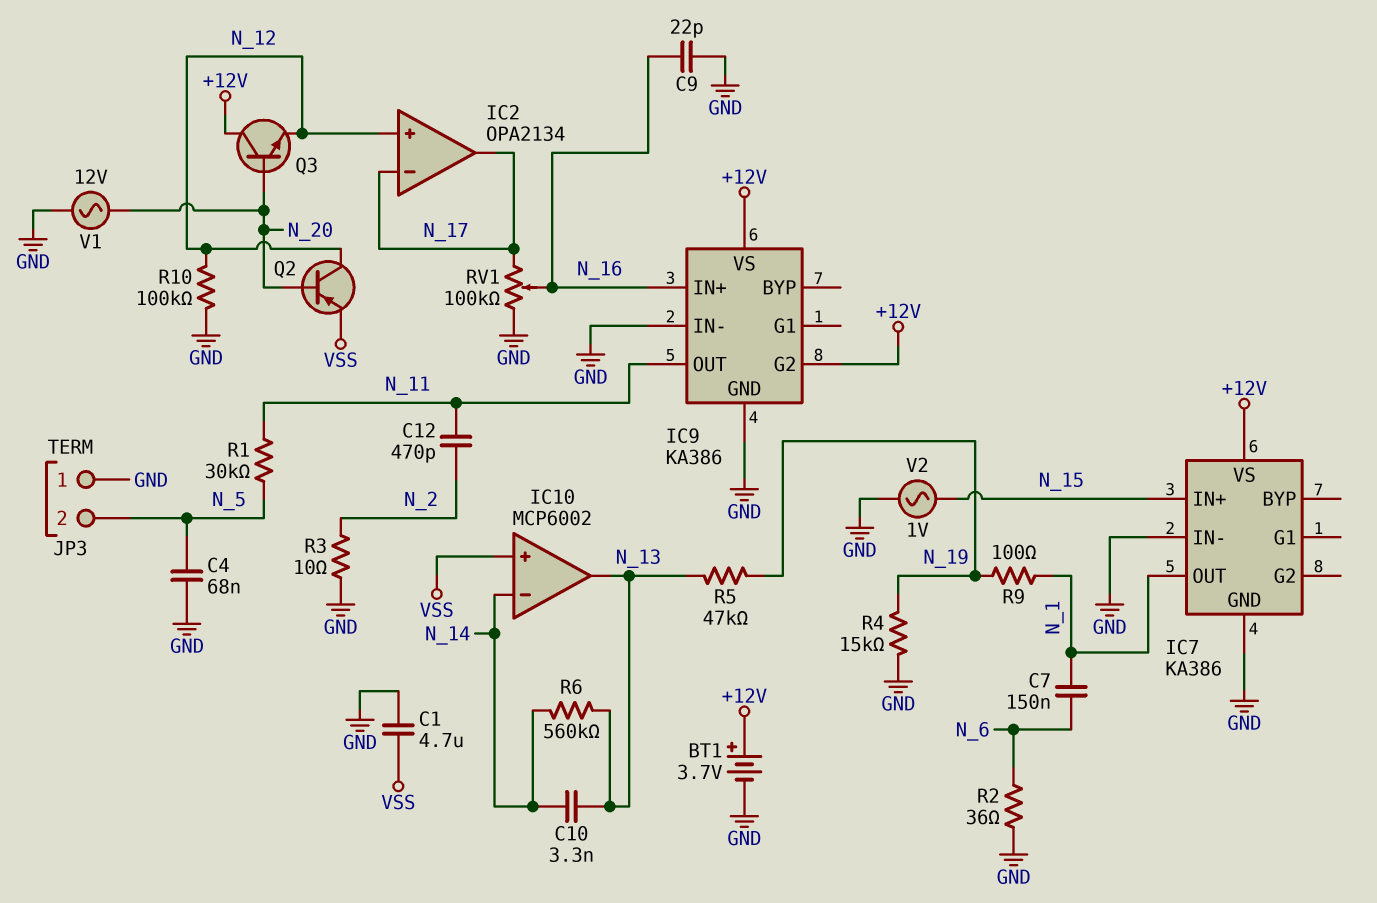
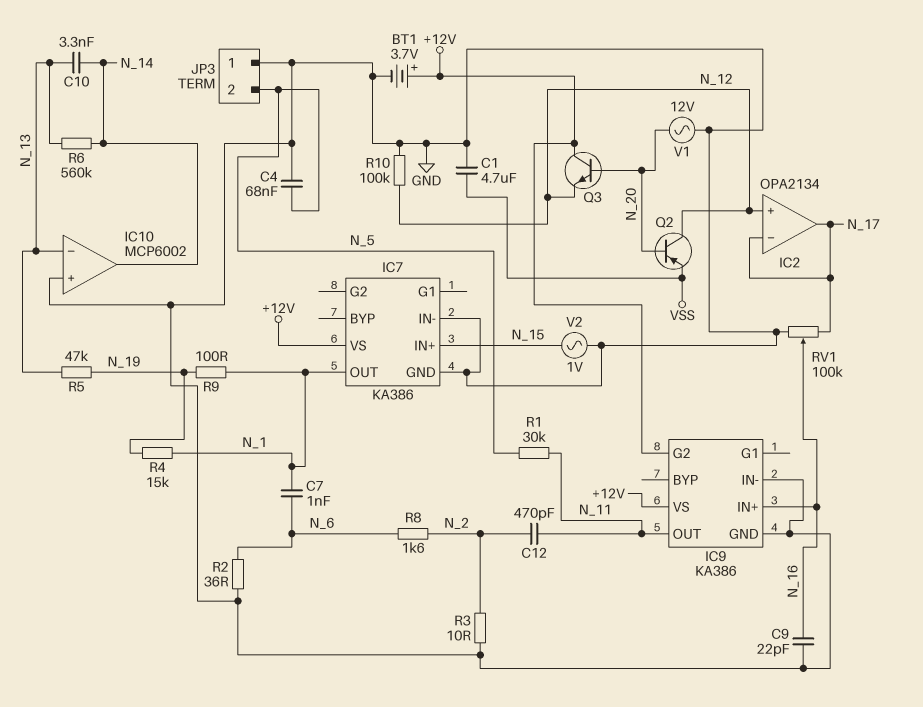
C7: 150nF (N_1, N_6) -> 1nF (N_1, N_6)
IC10 pin in+: VSS -> GND
IC10 pin in-: N_14 -> N_13
IC10 pin out: N_13 -> N_14
R4: 15k (GND, N_19) -> 15k (N_1, N_19)
R8: none -> 1.6k (N_2, N_6)

